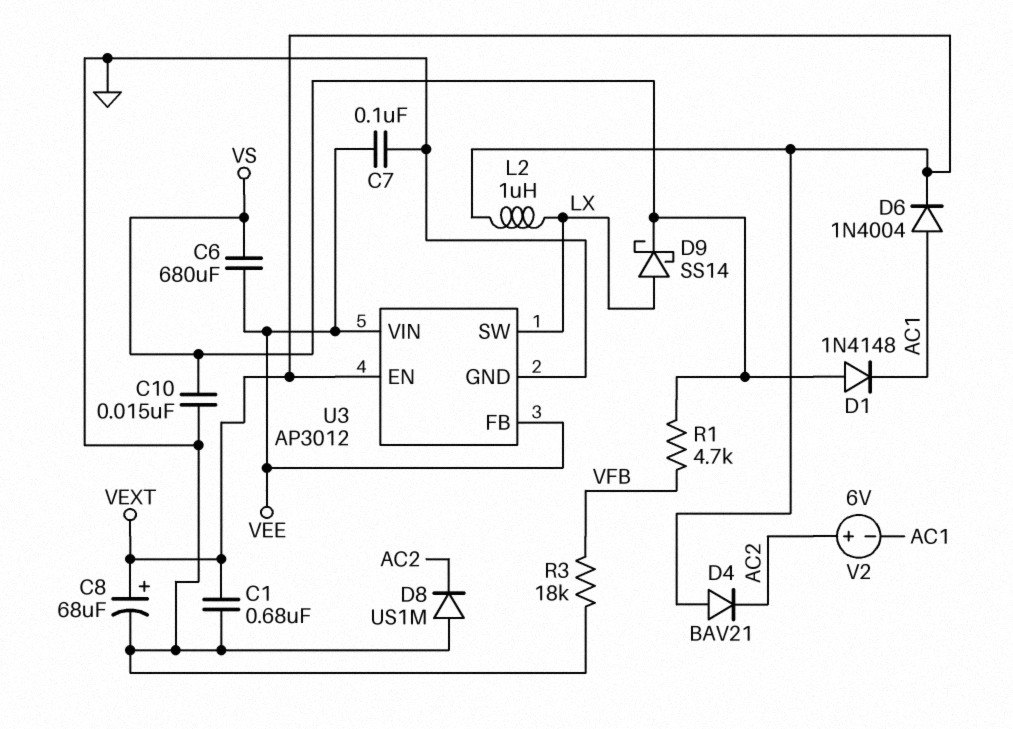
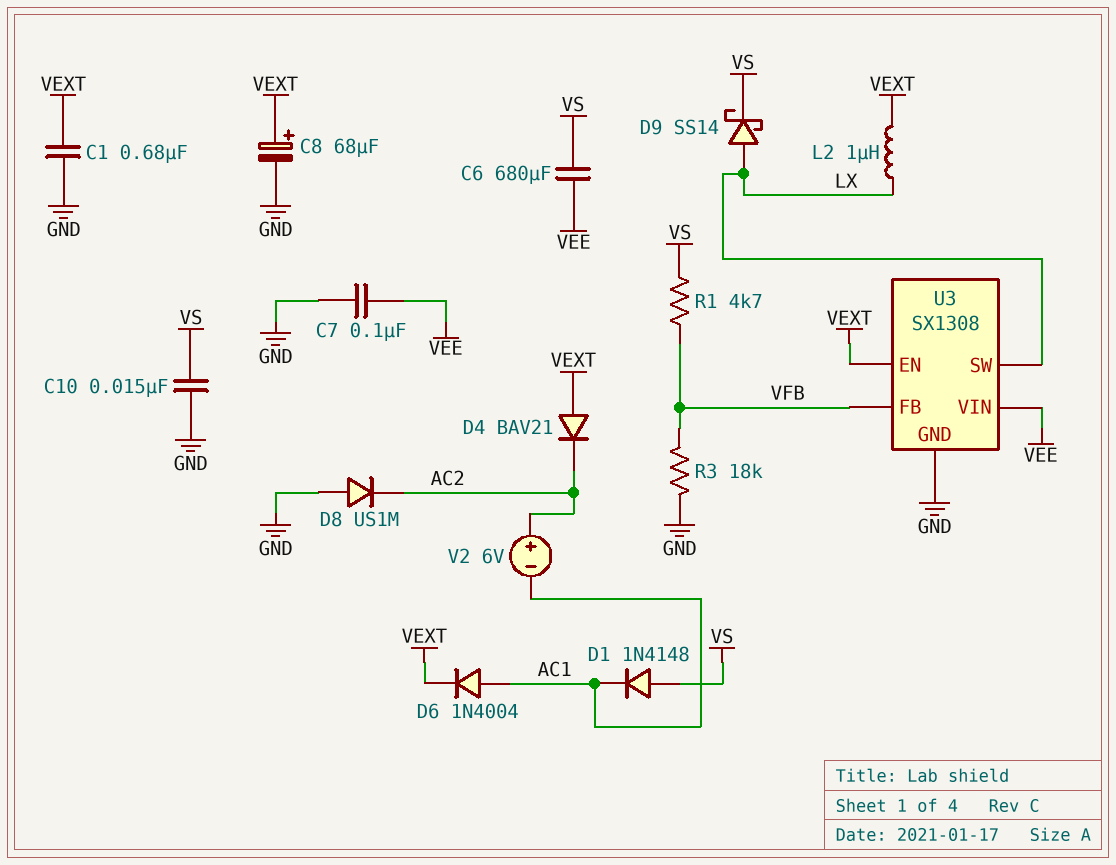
U3: AP3012 -> SX1308
U3 pin FB: VEE -> VFB

